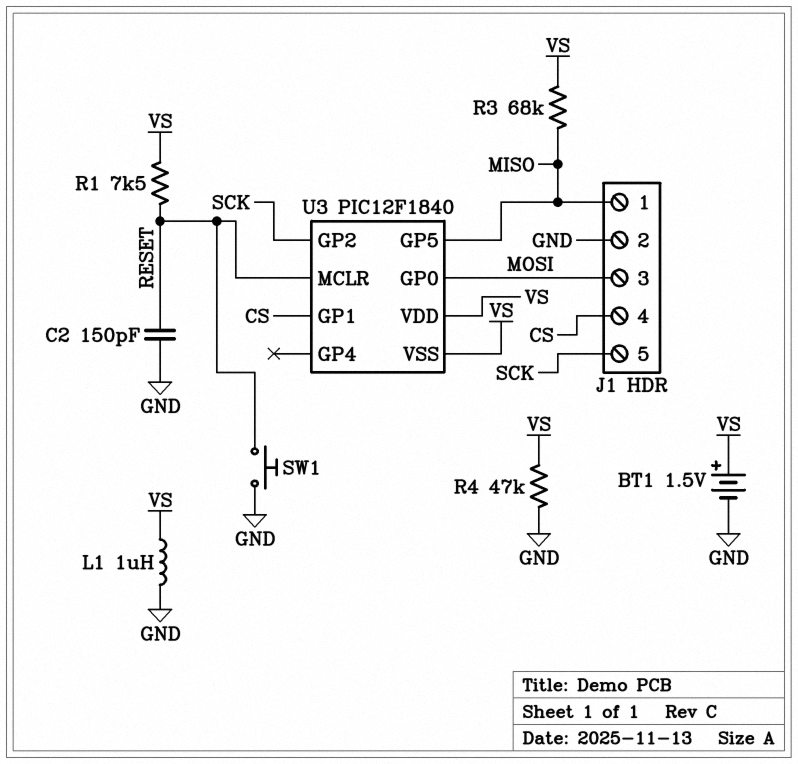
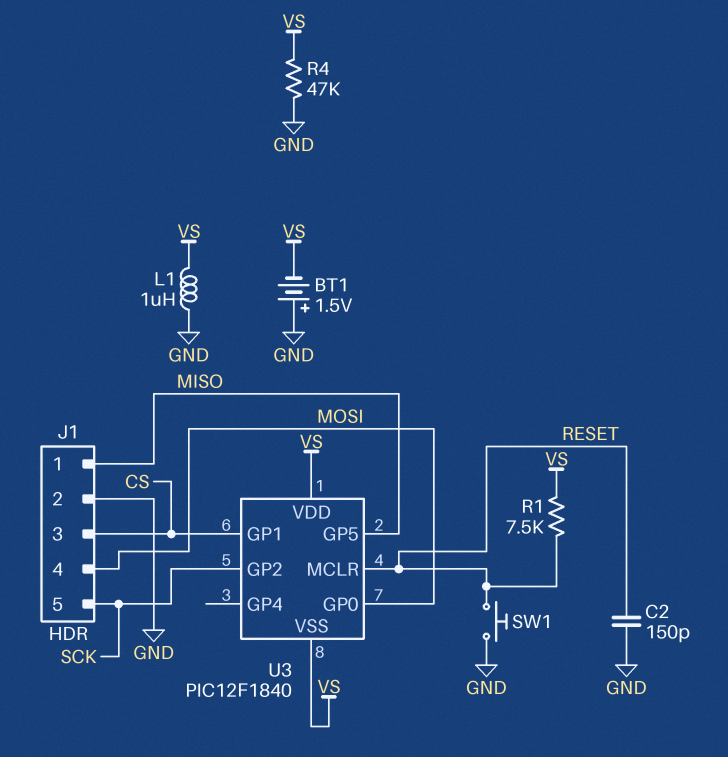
BT1: 1.5V (plus VS, minus GND) -> 1.5V (plus GND, minus VS)
J1 pin 3: MOSI -> CS
J1 pin 4: CS -> MOSI
R3: 68k (MISO, VS) -> none

